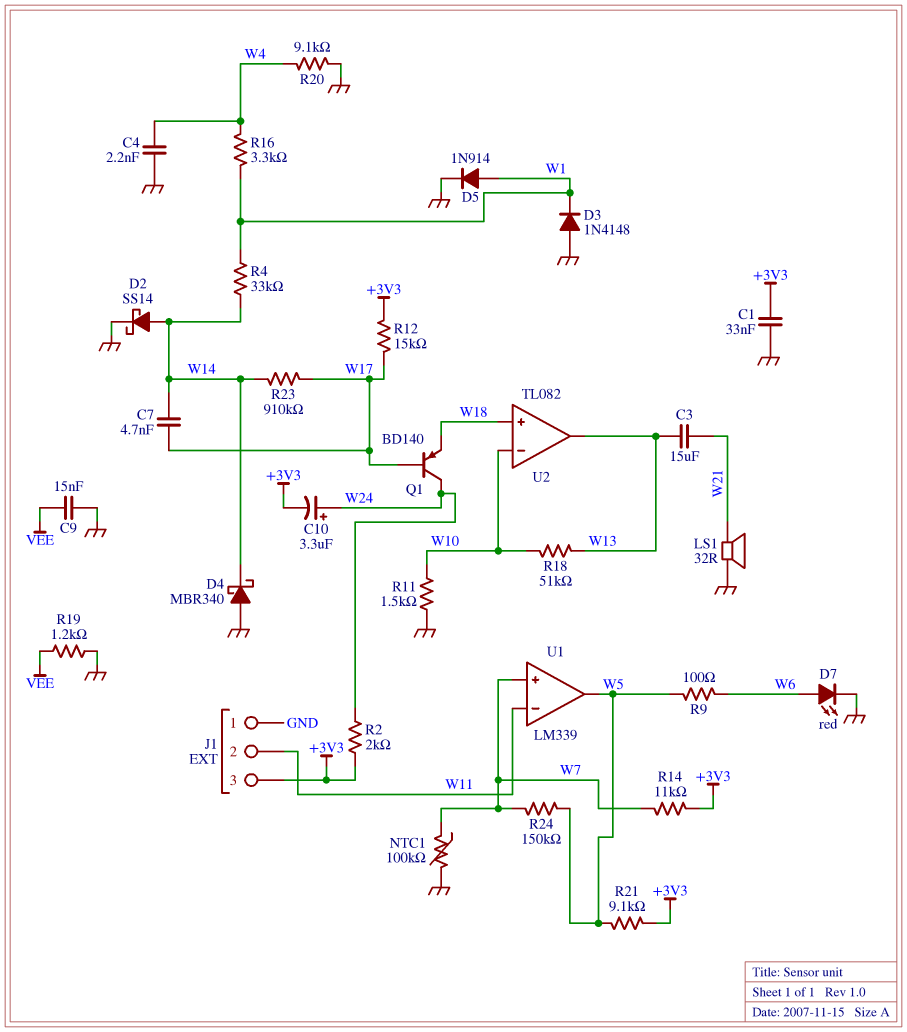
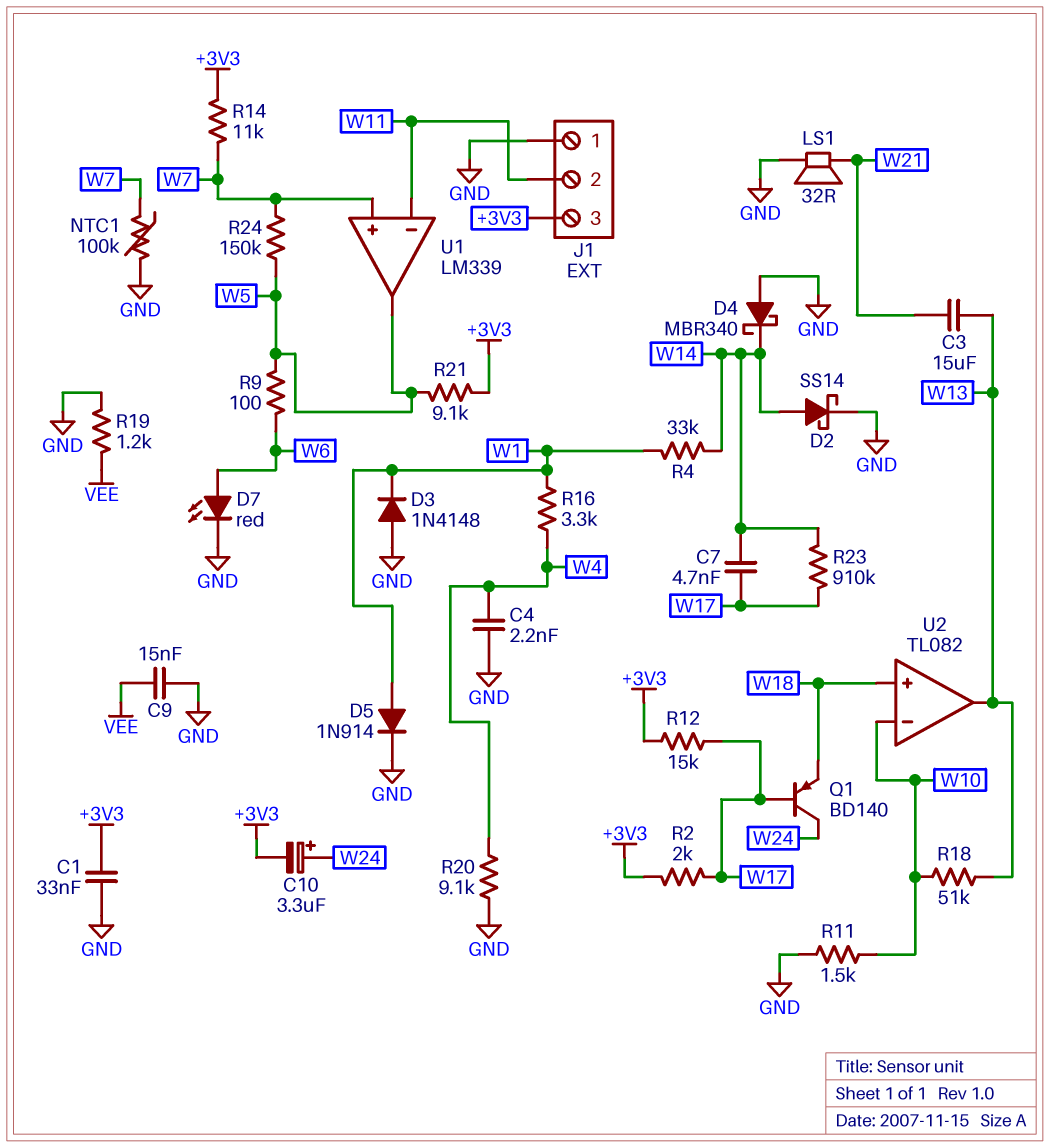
R2: 2k (+3V3, W24) -> 2k (+3V3, W17)

